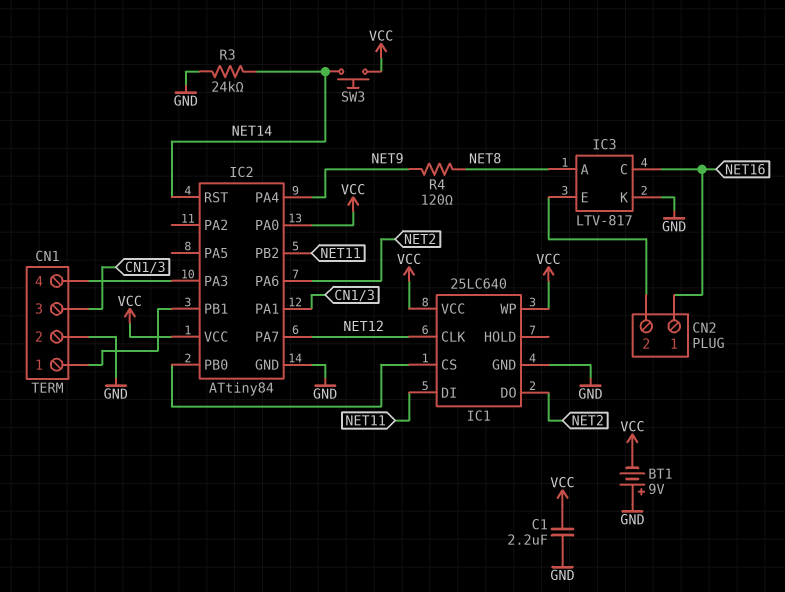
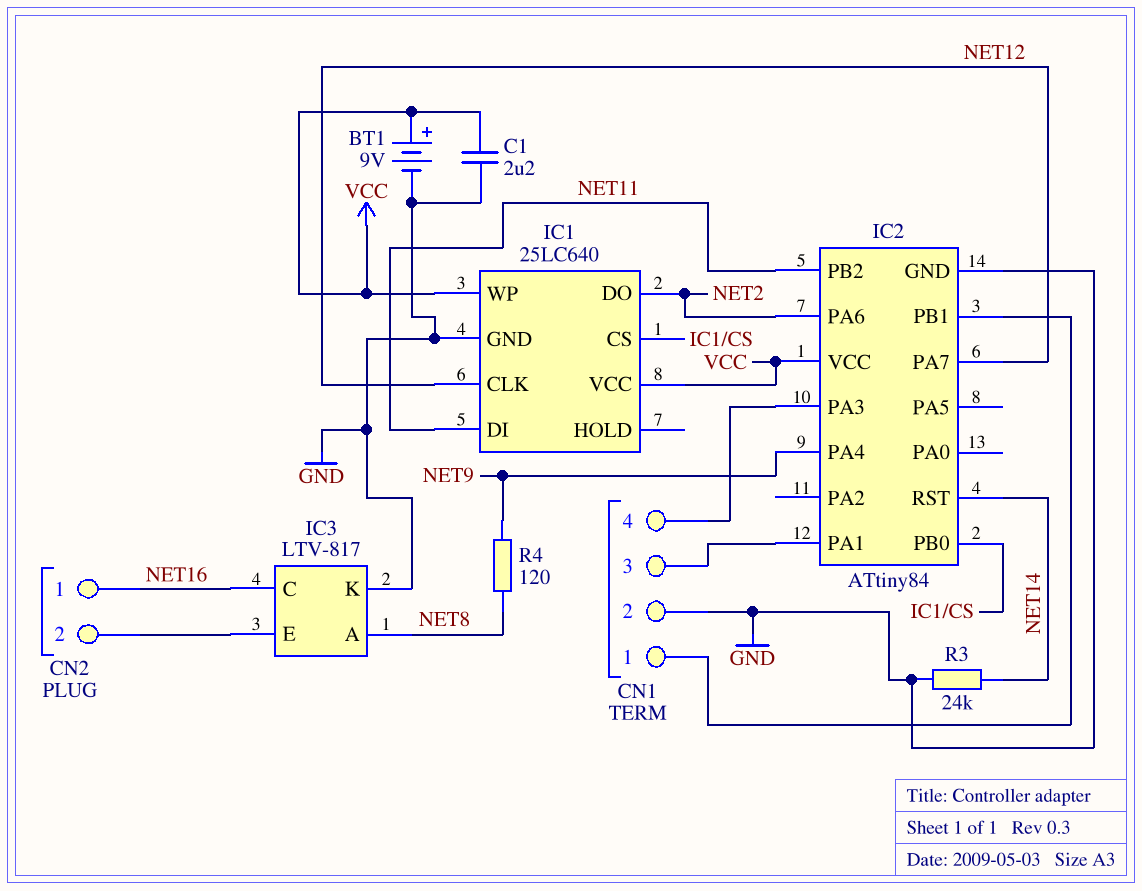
BT1: 9V (plus GND, minus VCC) -> 9V (plus VCC, minus GND)
IC2 pin PA0: VCC -> none
SW3: button (NET14, VCC) -> none

